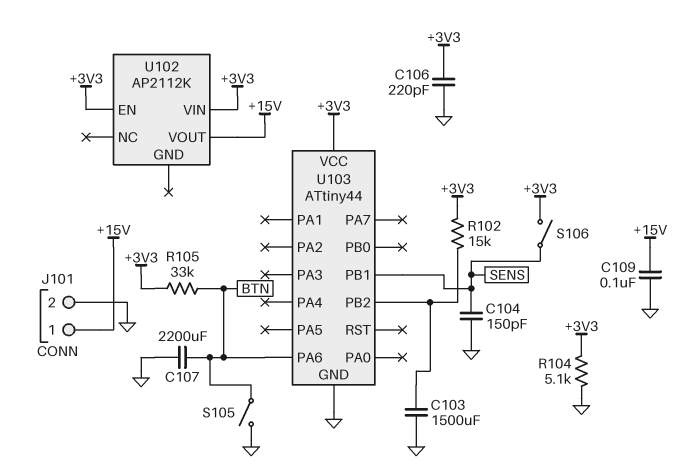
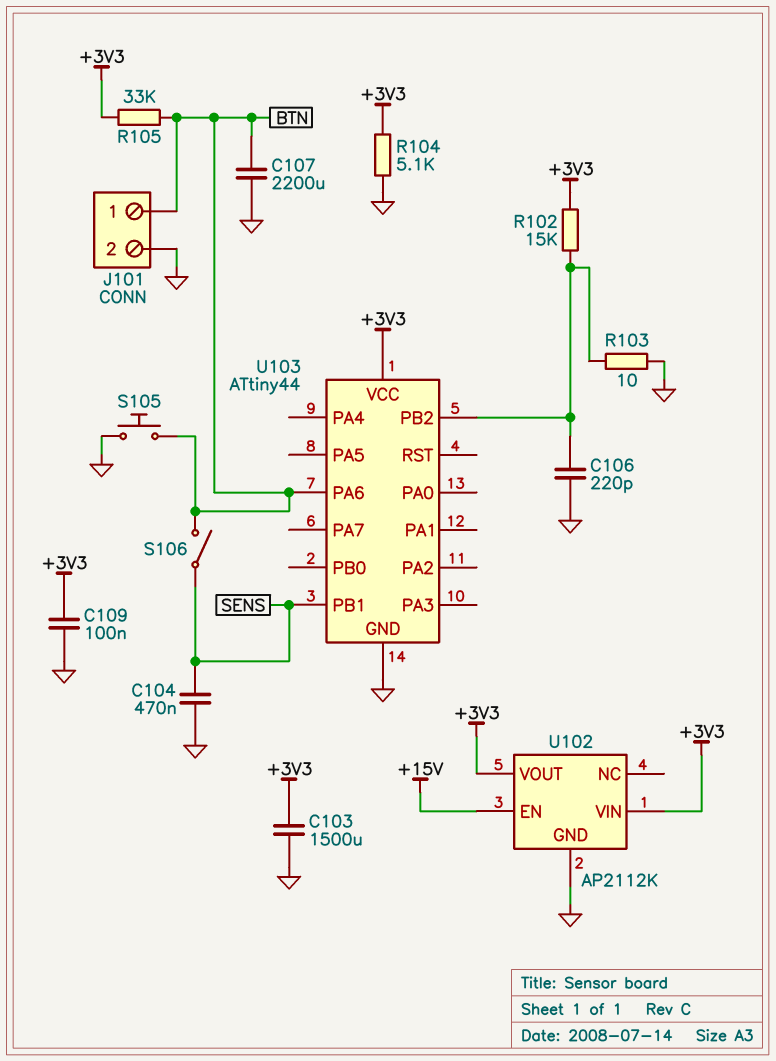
C103: 1500uF (GND, U103/PB2) -> 1500uF (+3V3, GND)
C104: 150pF (GND, SENS) -> 470nF (GND, SENS)
C106: 220pF (+3V3, GND) -> 220pF (GND, U103/PB2)
C109: 100nF (+15V, GND) -> 100nF (+3V3, GND)
J101 pin 1: +15V -> BTN
R103: none -> 10 (GND, U103/PB2)
S105: switch (BTN, GND) -> button (BTN, GND)
S106: switch (+3V3, SENS) -> switch (BTN, SENS)
U102 pin EN: +3V3 -> +15V
U102 pin GND: none -> GND
U102 pin VOUT: +15V -> +3V3

